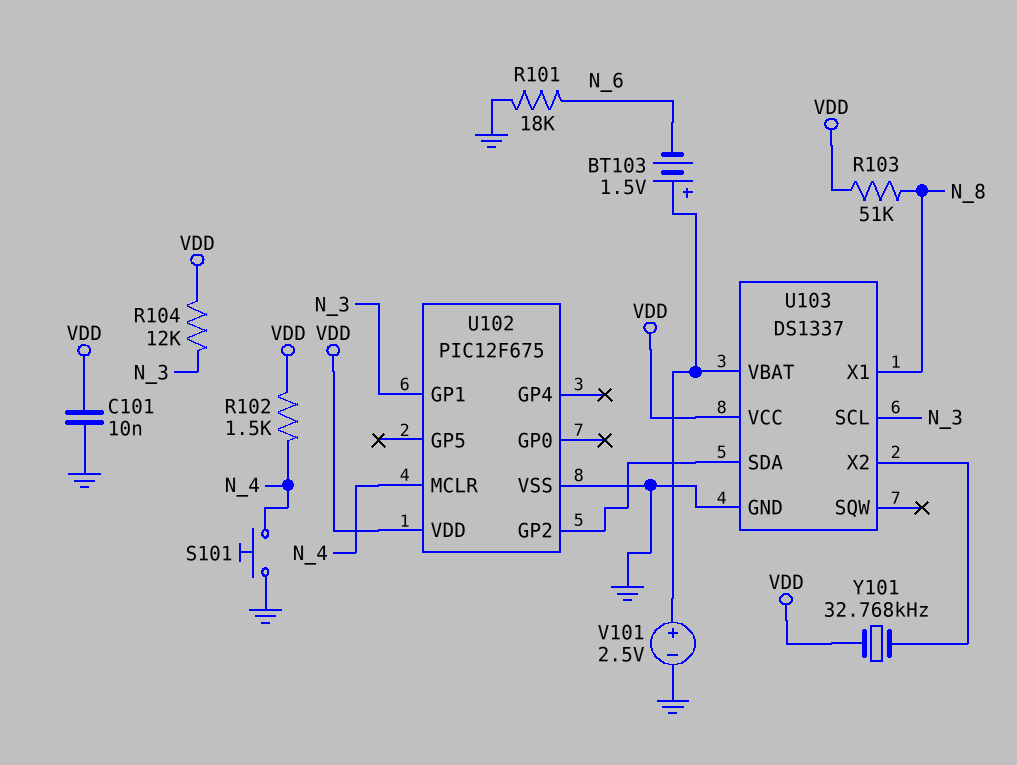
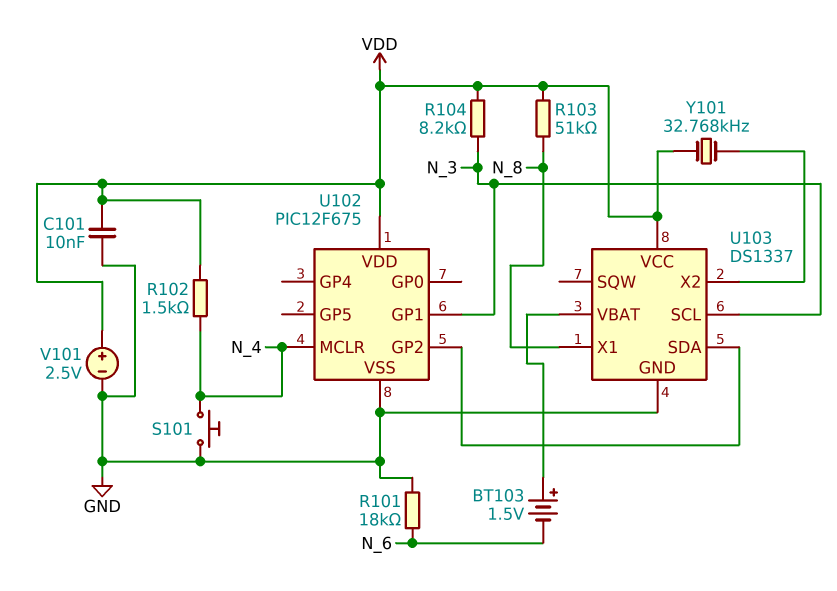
R104: 12k (N_3, VDD) -> 8.2k (N_3, VDD)
V101: 2.5V (plus U103/VBAT, minus GND) -> 2.5V (plus VDD, minus GND)

